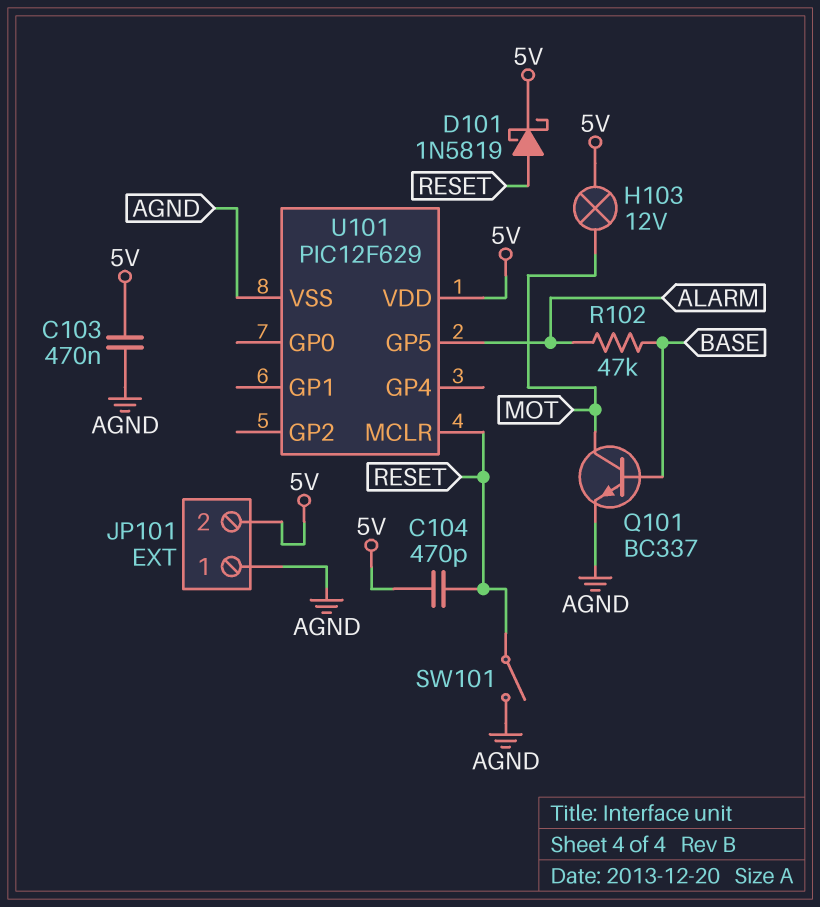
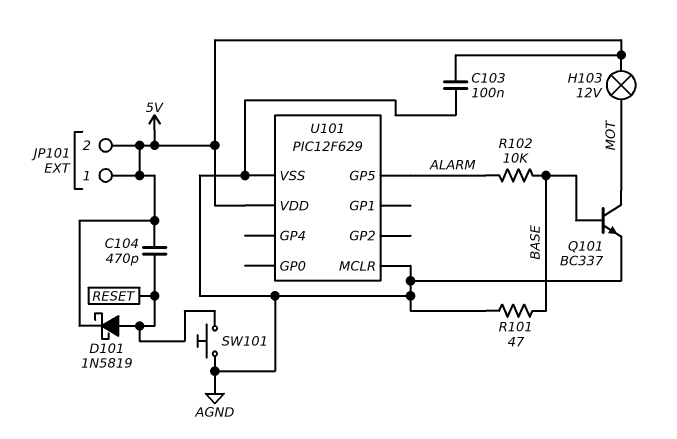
C103: 470nF (5V, AGND) -> 100nF (5V, AGND)
JP101 pin 1: AGND -> 5V
R101: none -> 47 (AGND, BASE)
R102: 47k (ALARM, BASE) -> 10k (ALARM, BASE)
SW101: switch (AGND, RESET) -> button (AGND, RESET)
U101 pin MCLR: RESET -> AGND

